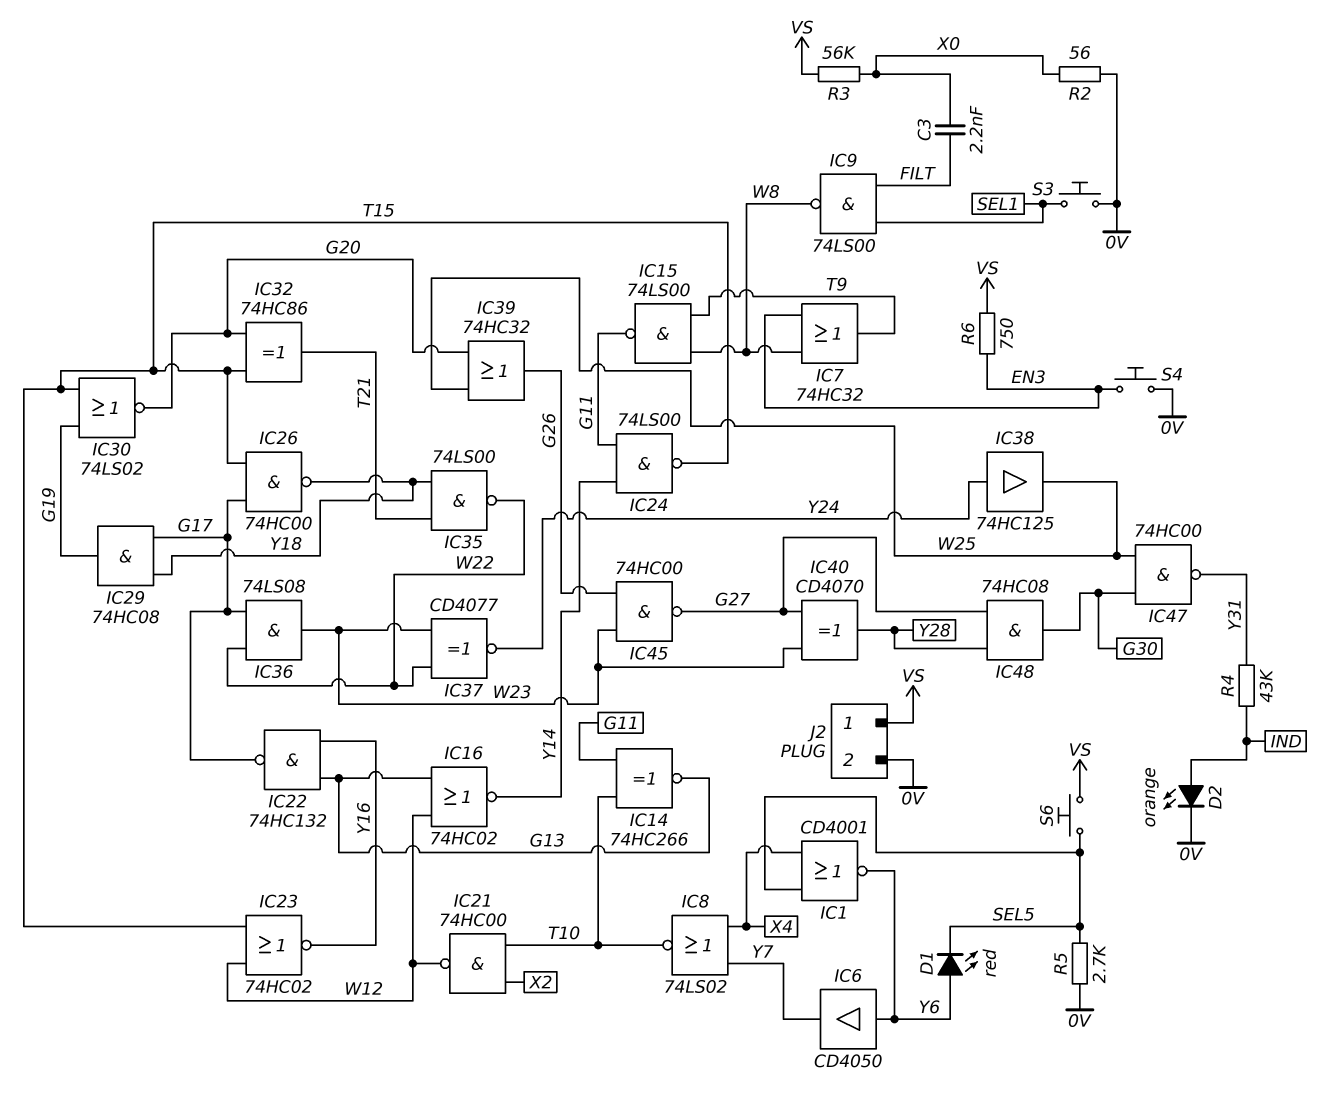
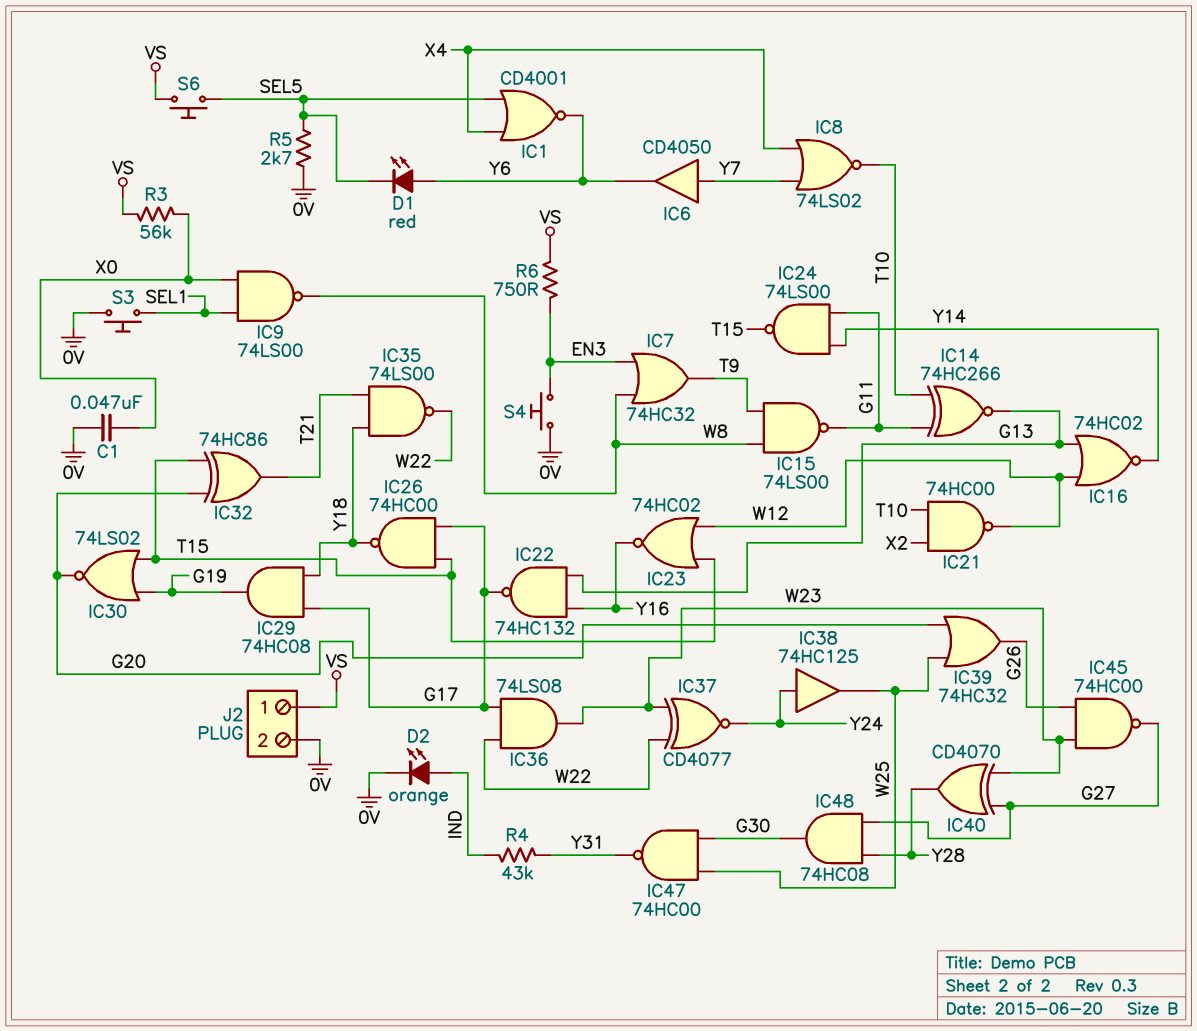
C1: none -> 47nF (0V, X0)
C3: 2.2nF (FILT, X0) -> none
IC6: buffer CD4050 (in Y6, out Y7) -> buffer CD4050 (in Y7, out Y6)
IC9: NAND 74LS00 (in FILT, in SEL1, out W8) -> NAND 74LS00 (in SEL1, in X0, out W8)
R2: 56 (0V, X0) -> none

